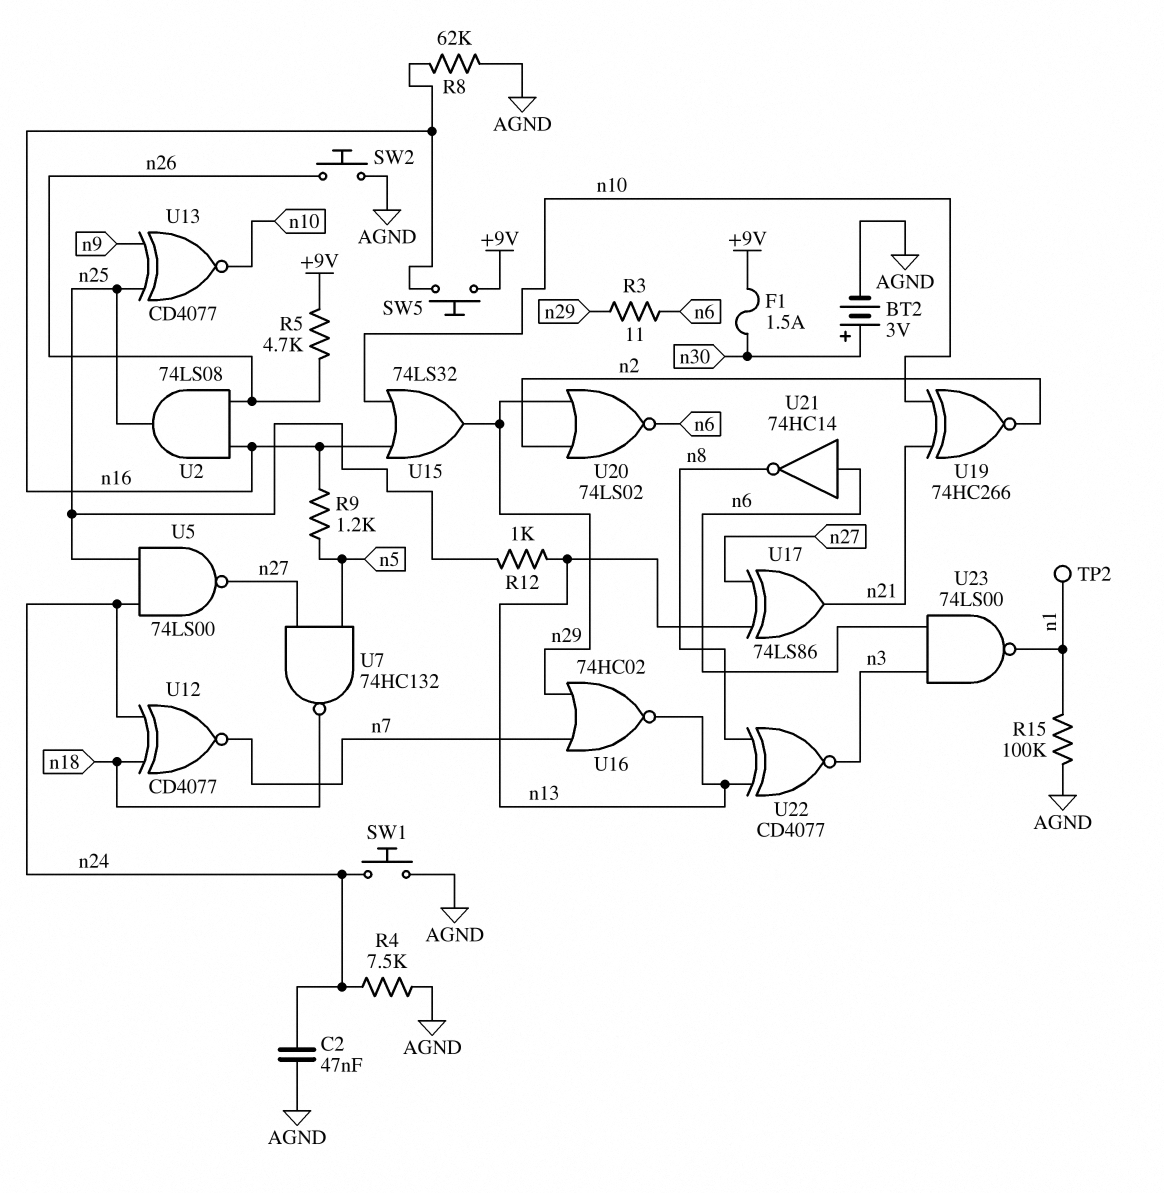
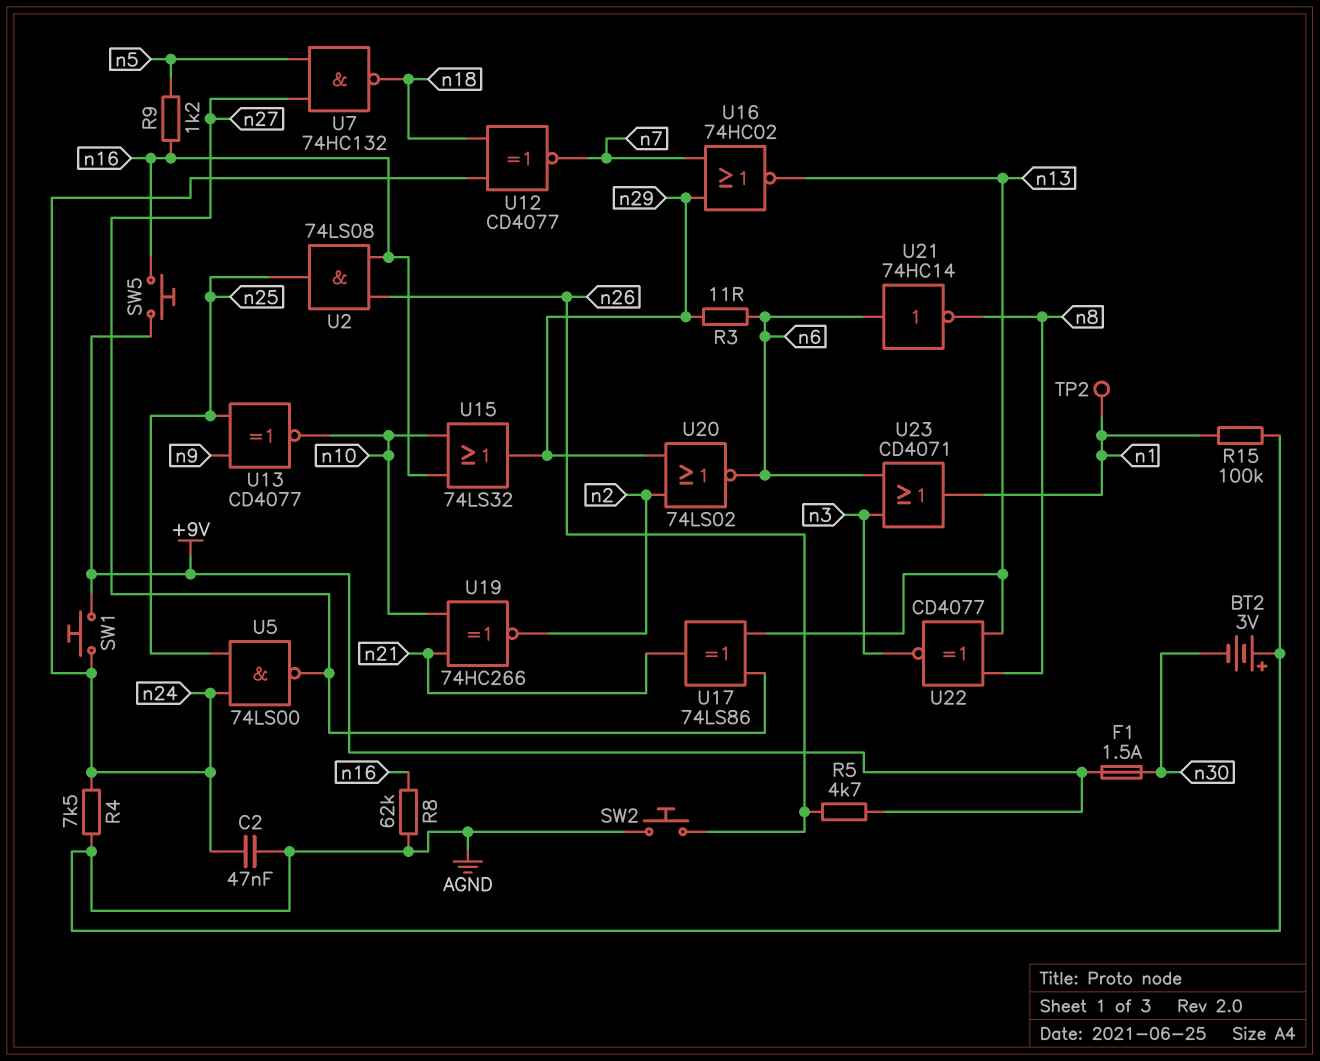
BT2: 3V (plus n30, minus AGND) -> 3V (plus AGND, minus n30)
R12: 1k (n13, n25) -> none
SW1: button (AGND, n24) -> button (+9V, n24)
U23: NAND 74LS00 (in n3, in n6, out n1) -> OR CD4071 (in n3, in n6, out n1)

